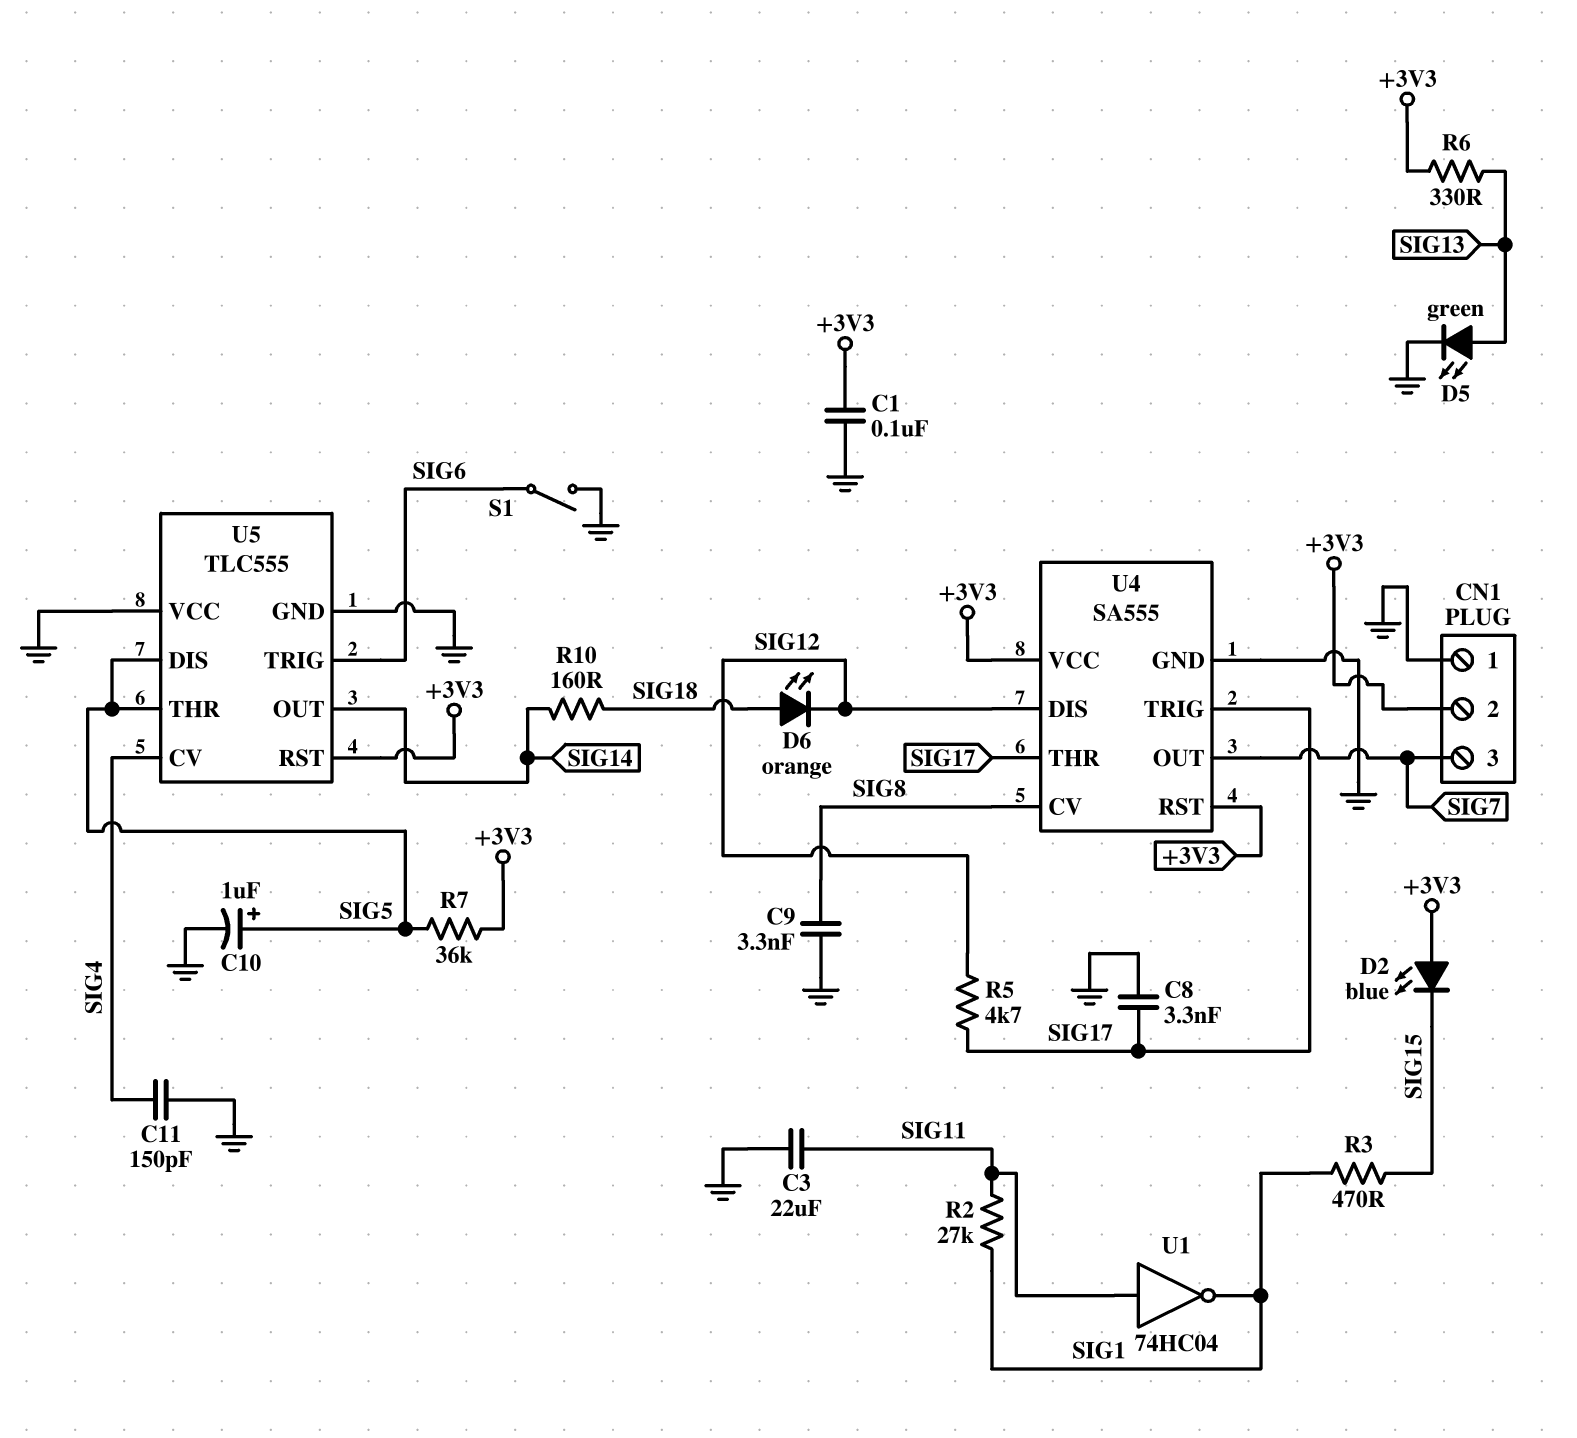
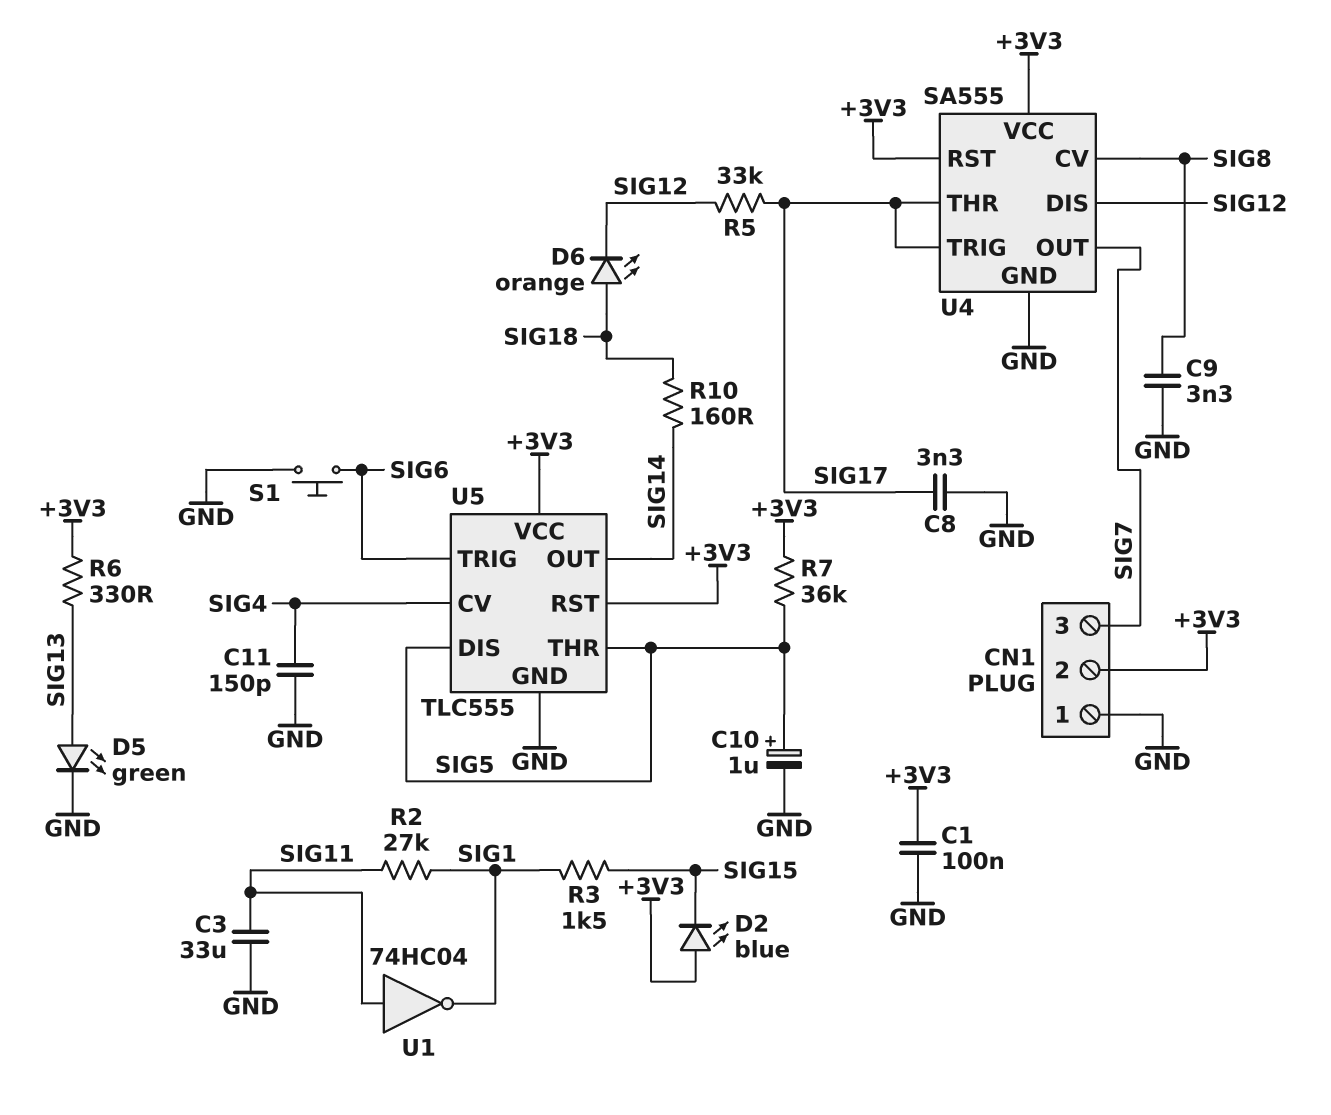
C3: 22uF (GND, SIG11) -> 33uF (GND, SIG11)
R3: 470 (SIG1, SIG15) -> 1.5k (SIG1, SIG15)
R5: 4.7k (SIG12, SIG17) -> 33k (SIG12, SIG17)
S1: switch (GND, SIG6) -> button (GND, SIG6)
U5 pin VCC: GND -> +3V3

